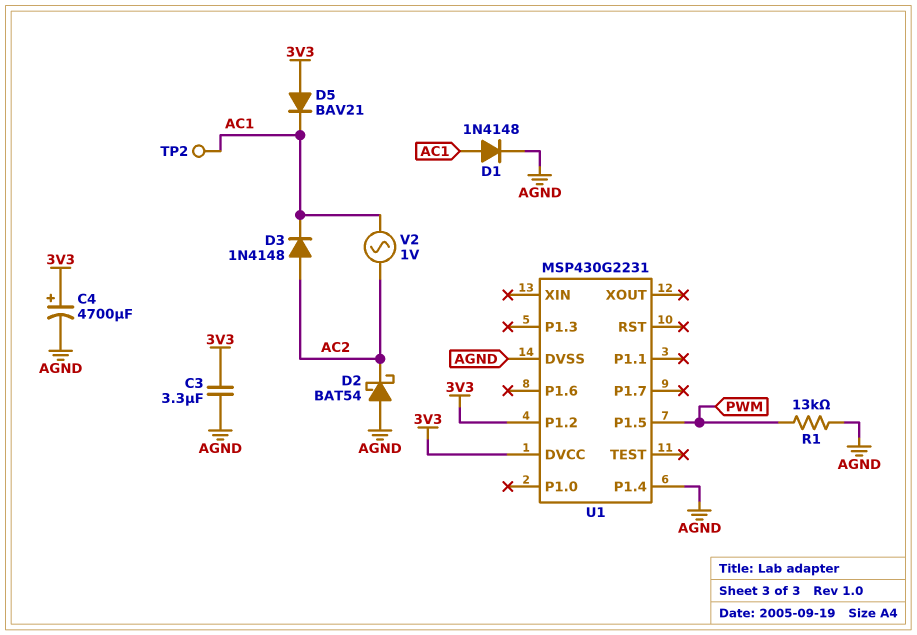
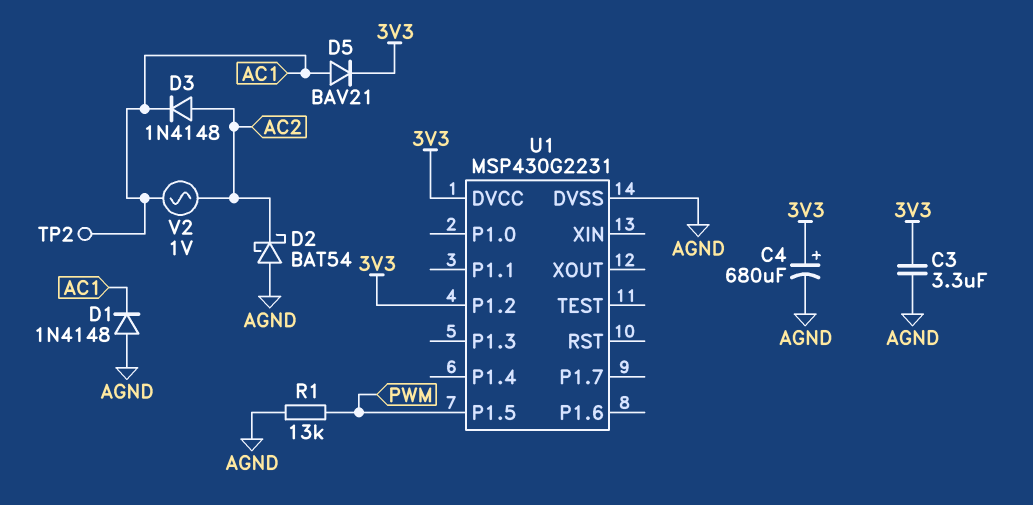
C4: 4700uF (plus 3V3, minus AGND) -> 680uF (plus 3V3, minus AGND)
D1: diode 1N4148 (A AC1, K AGND) -> diode 1N4148 (A AGND, K AC1)
D5: diode BAV21 (A 3V3, K AC1) -> diode BAV21 (A AC1, K 3V3)
U1 pin P1.4: AGND -> none

